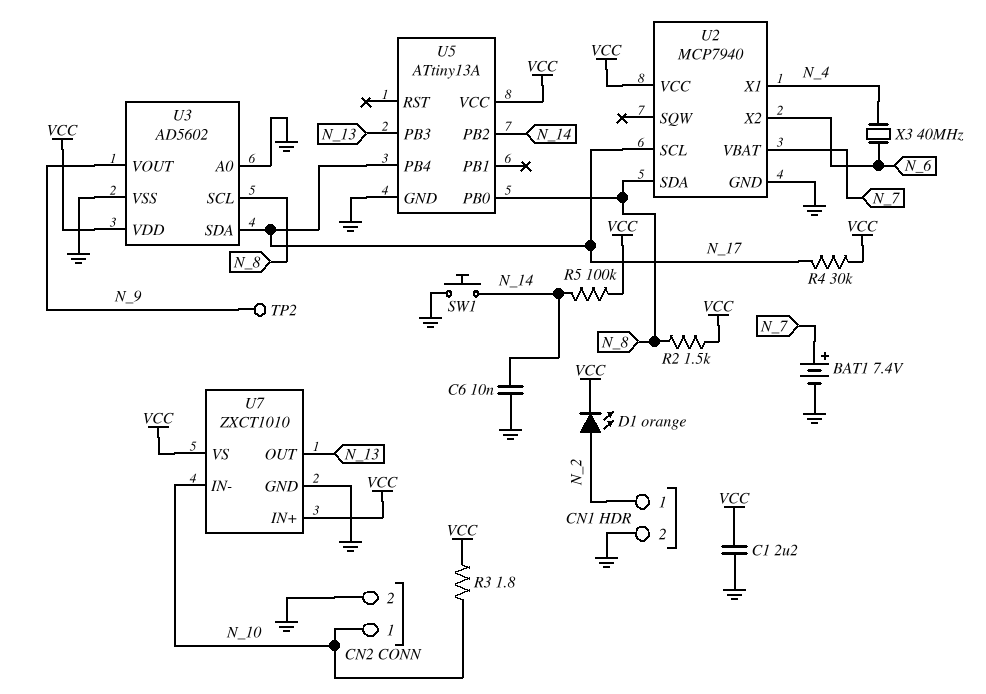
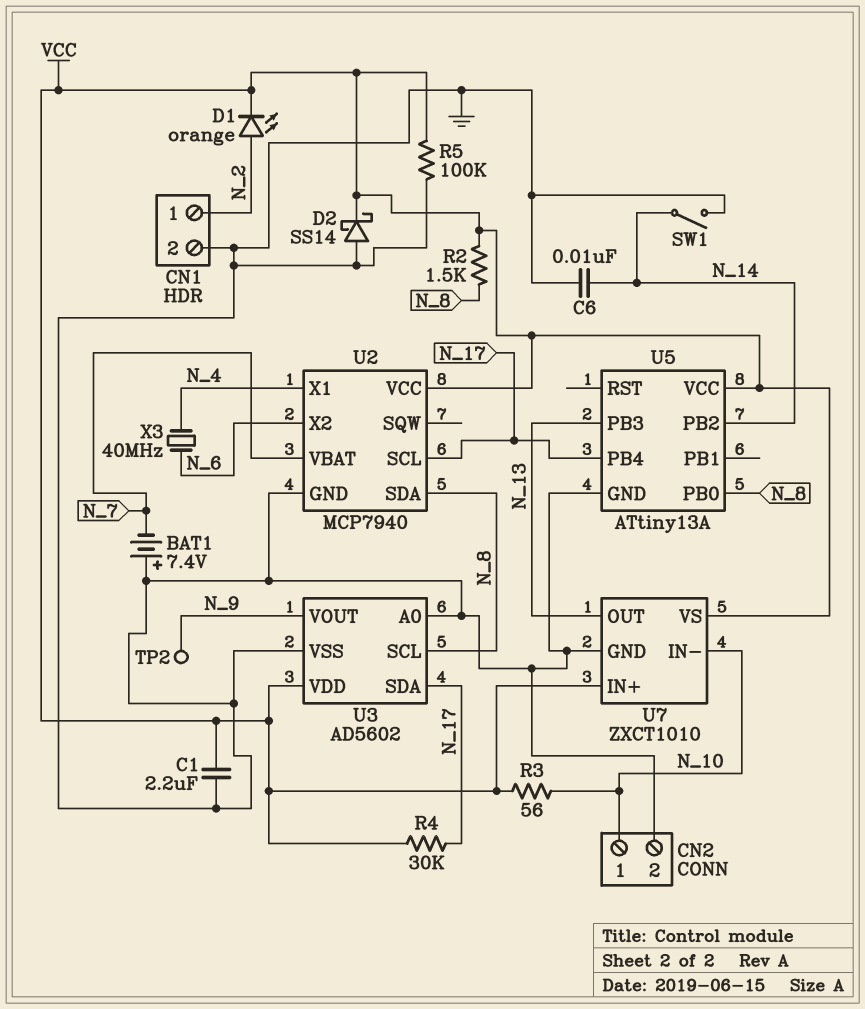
BAT1: 7.4V (plus N_7, minus GND) -> 7.4V (plus GND, minus N_7)
D2: none -> schottky SS14 (A GND, K VCC)
R3: 1.8 (N_10, VCC) -> 56 (N_10, VCC)
R5: 100k (N_14, VCC) -> 100k (GND, VCC)
SW1: button (GND, N_14) -> switch (GND, N_14)

